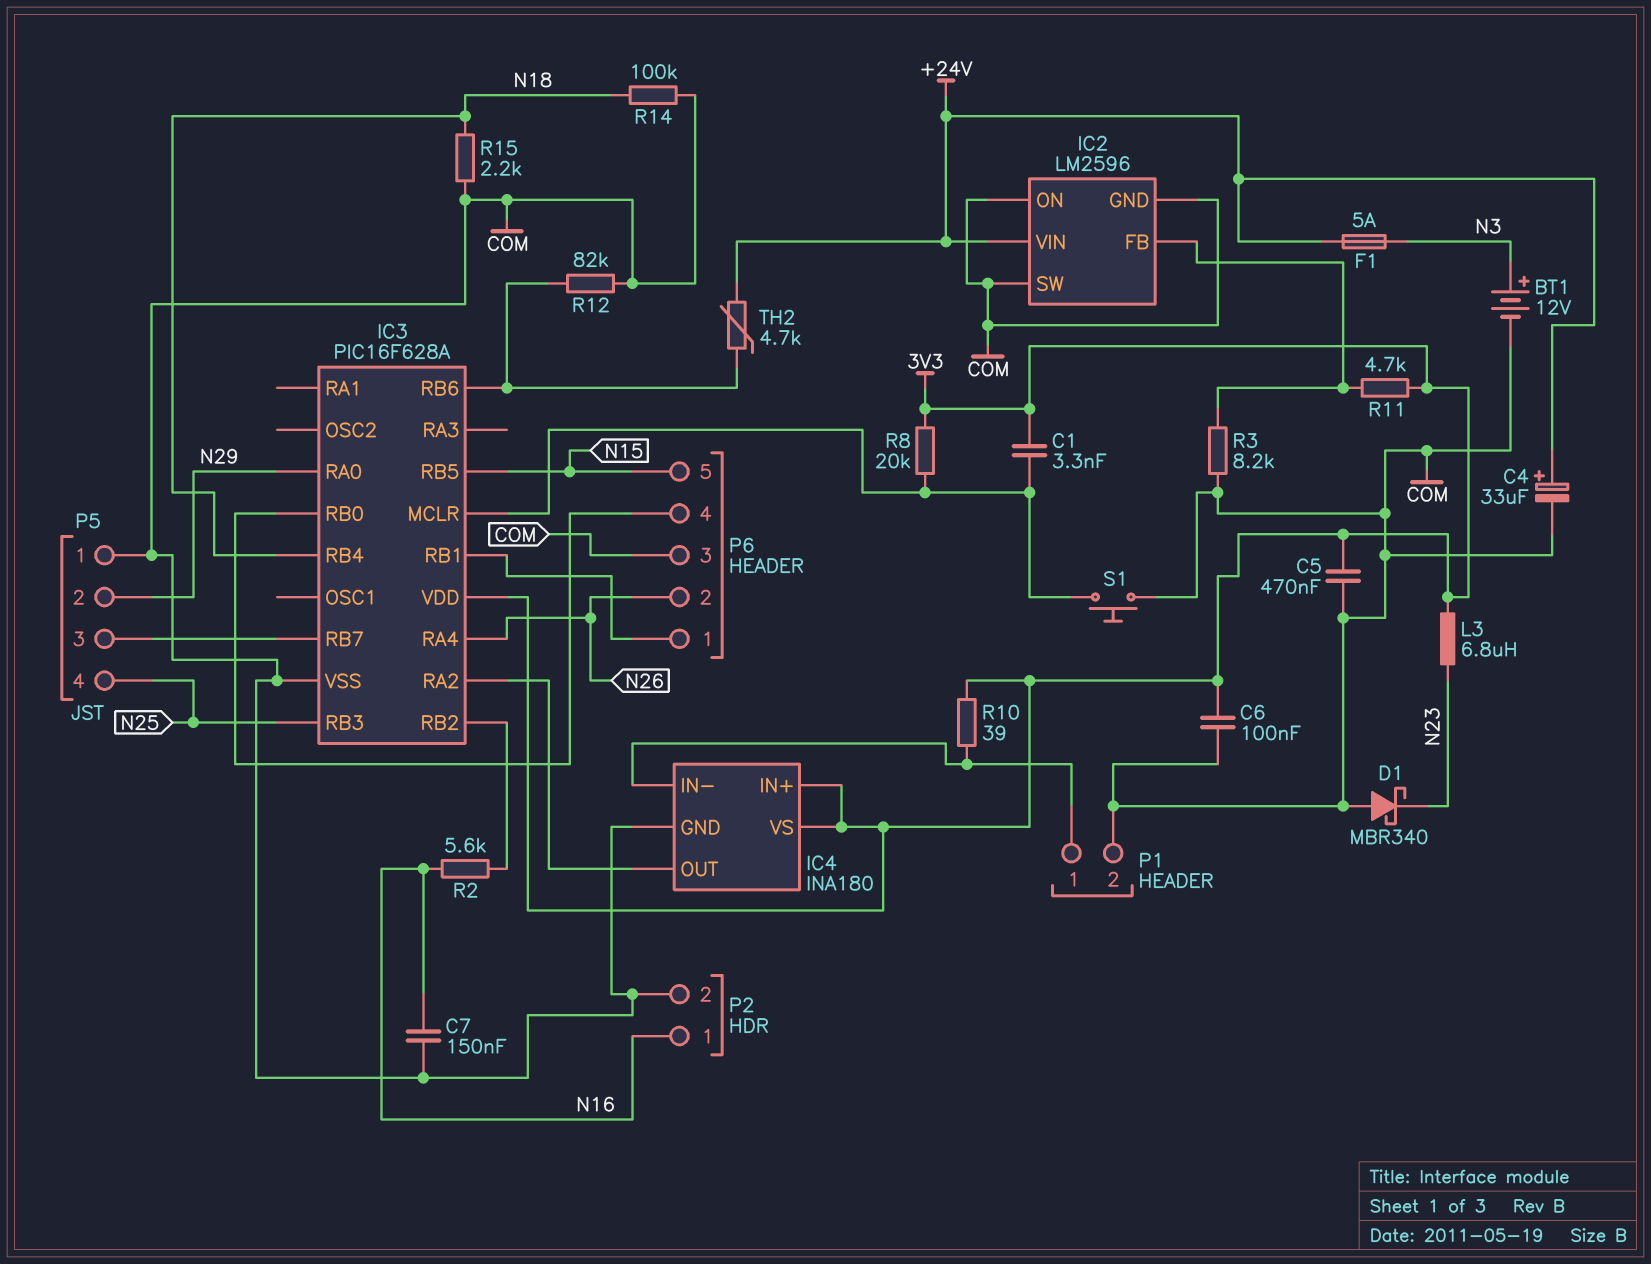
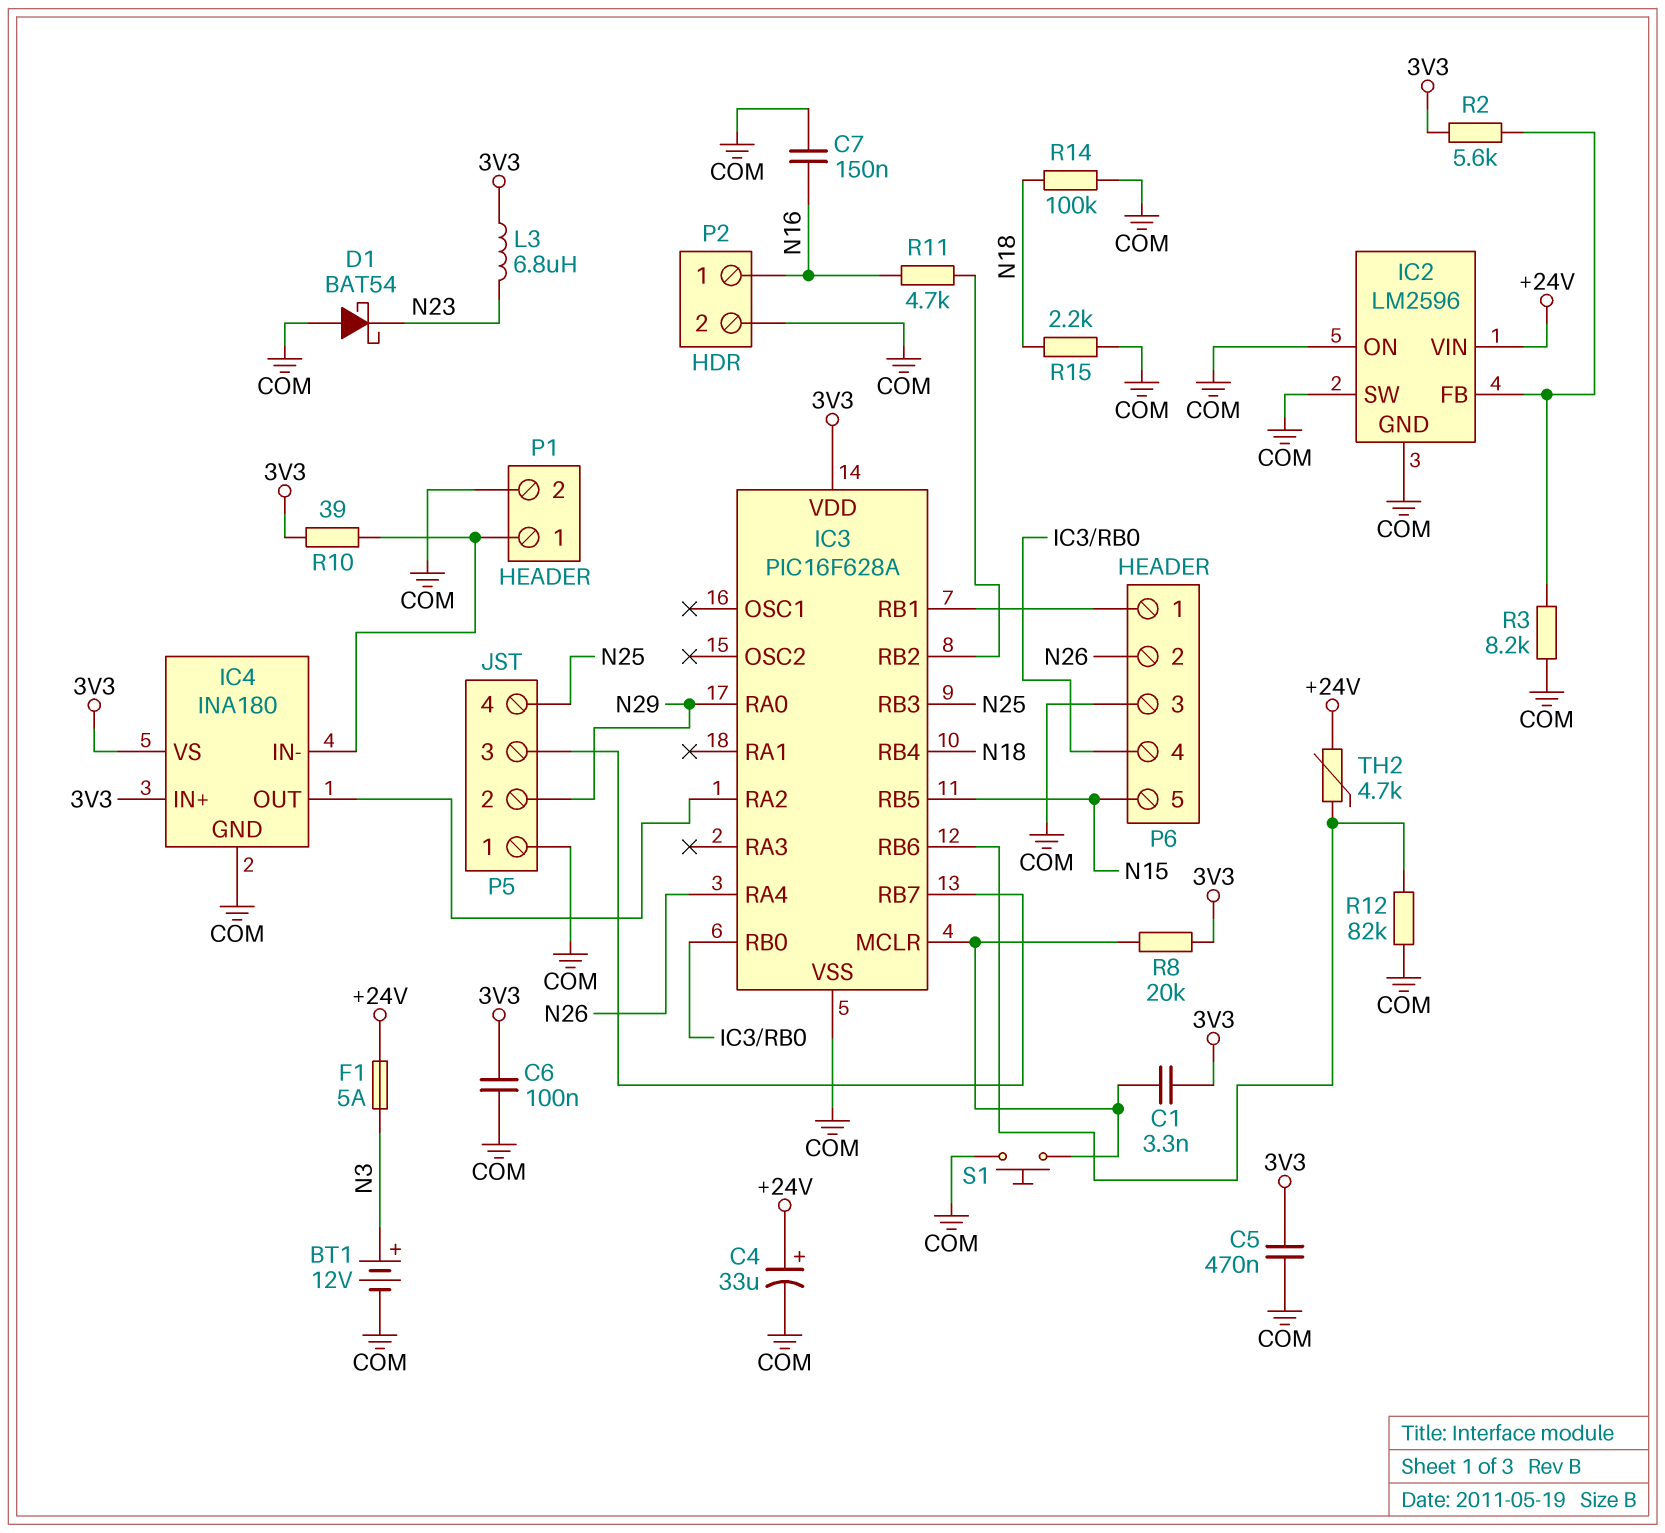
D1: schottky MBR340 (A COM, K N23) -> schottky BAT54 (A COM, K N23)
R2: 5.6k (IC3/RB2, N16) -> 5.6k (3V3, IC2/FB)
R11: 4.7k (3V3, IC2/FB) -> 4.7k (IC3/RB2, N16)

